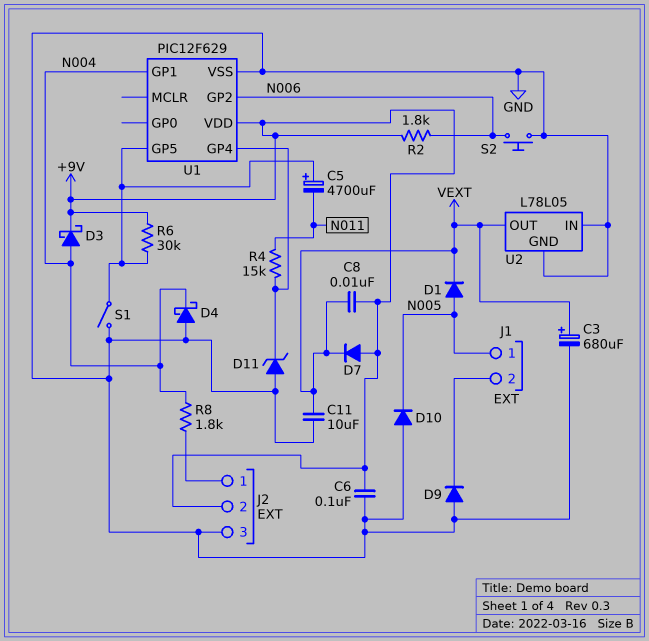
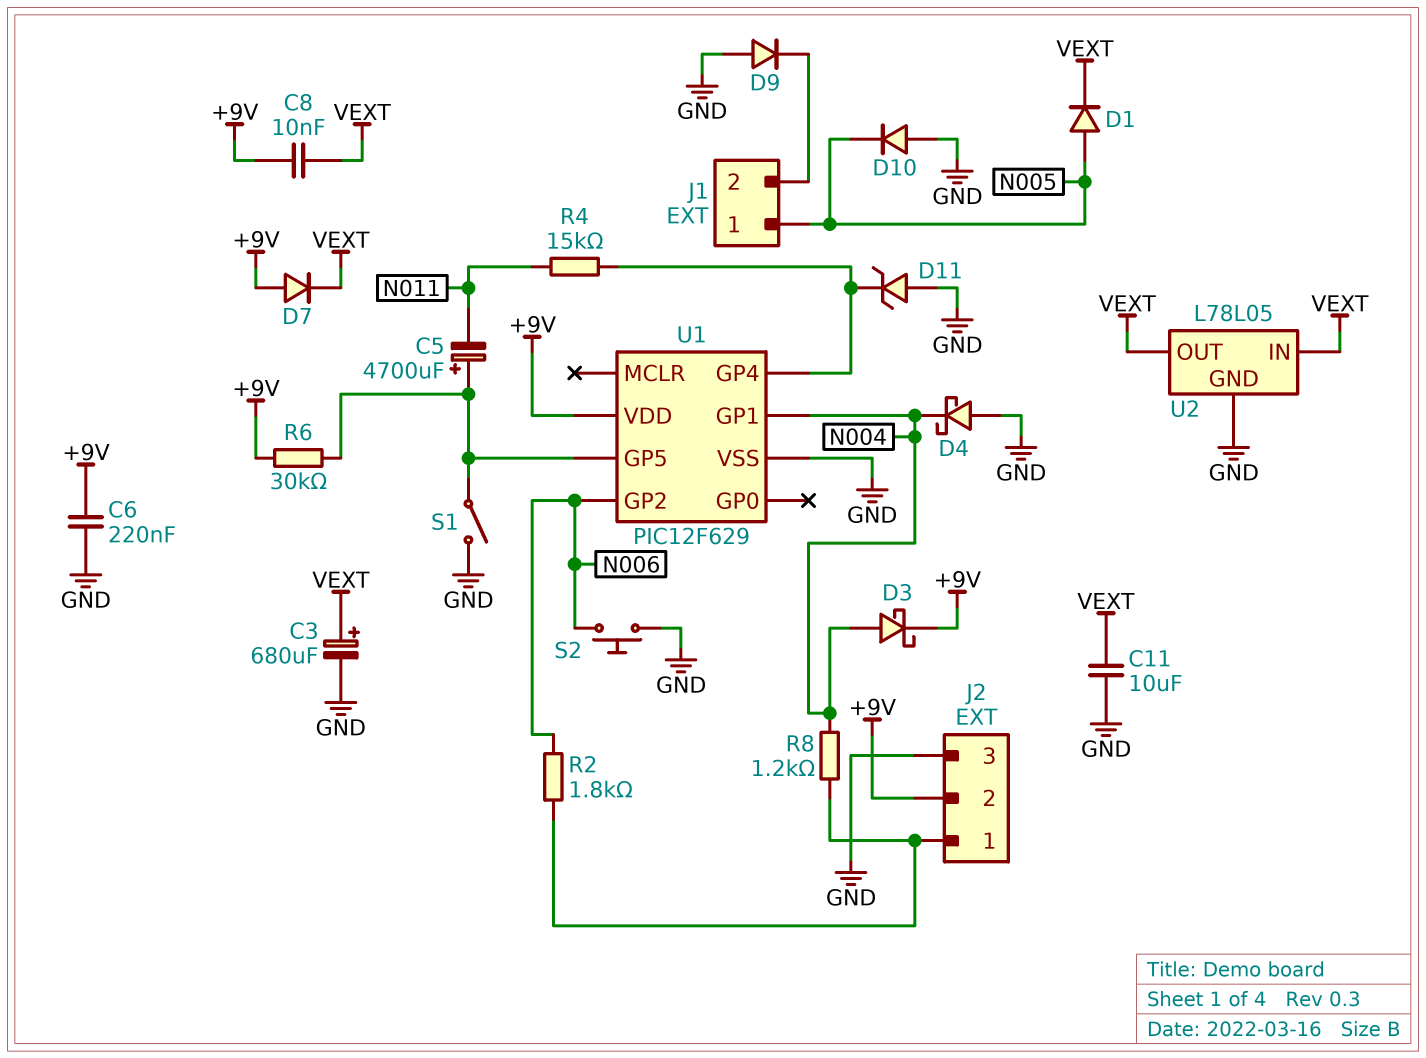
C6: 100nF (+9V, GND) -> 220nF (+9V, GND)
R2: 1.8k (+9V, N006) -> 1.8k (J2/1, N006)
R8: 1.8k (J2/1, N004) -> 1.2k (J2/1, N004)
U2 pin IN: GND -> VEXT

